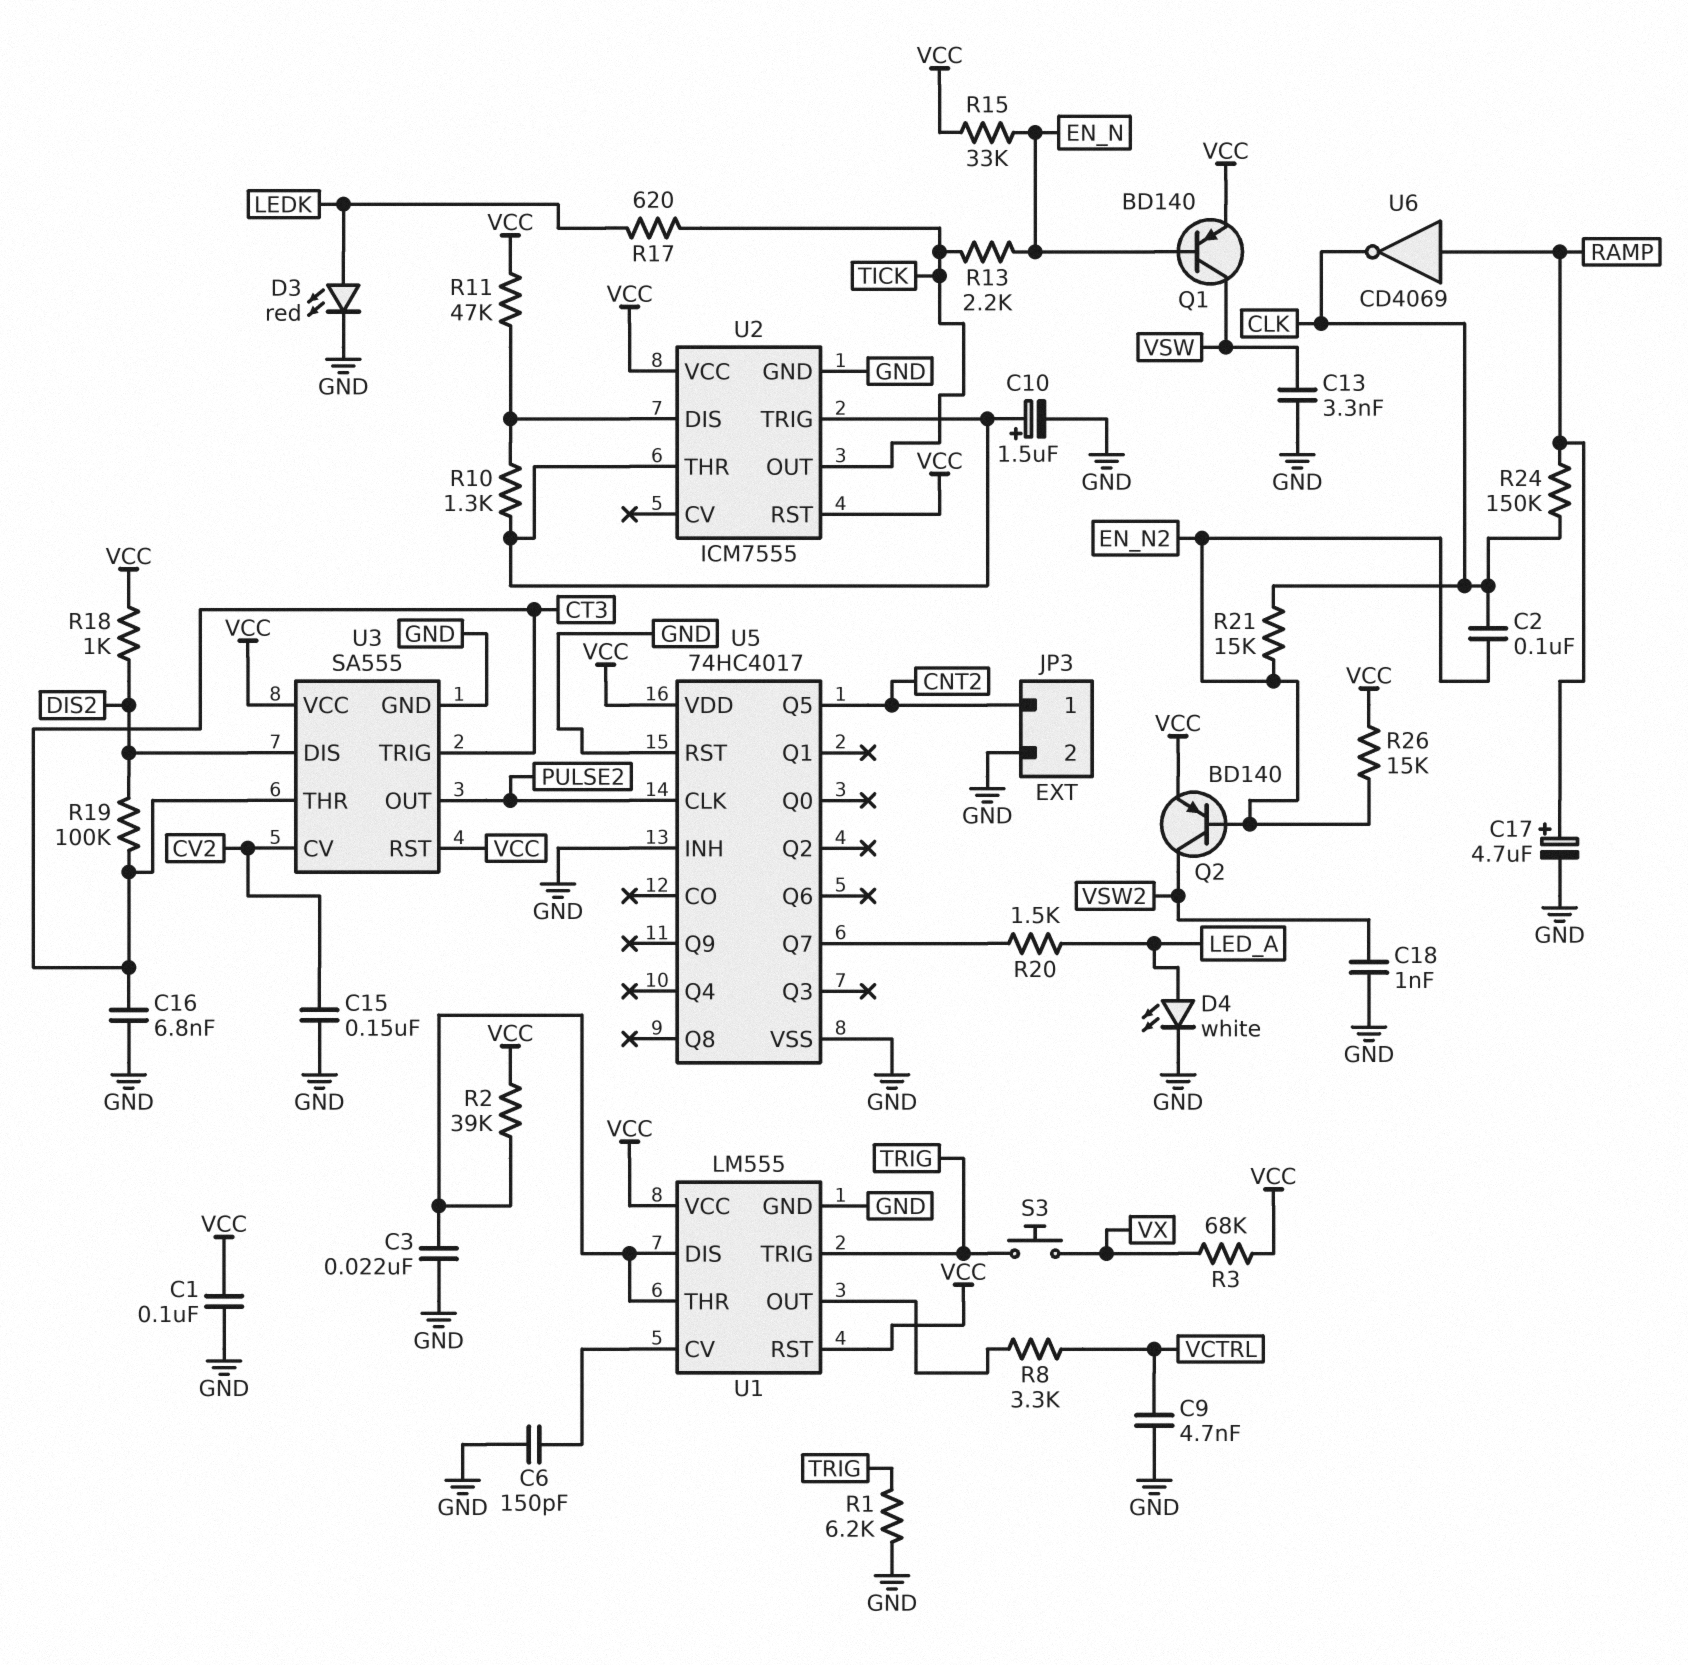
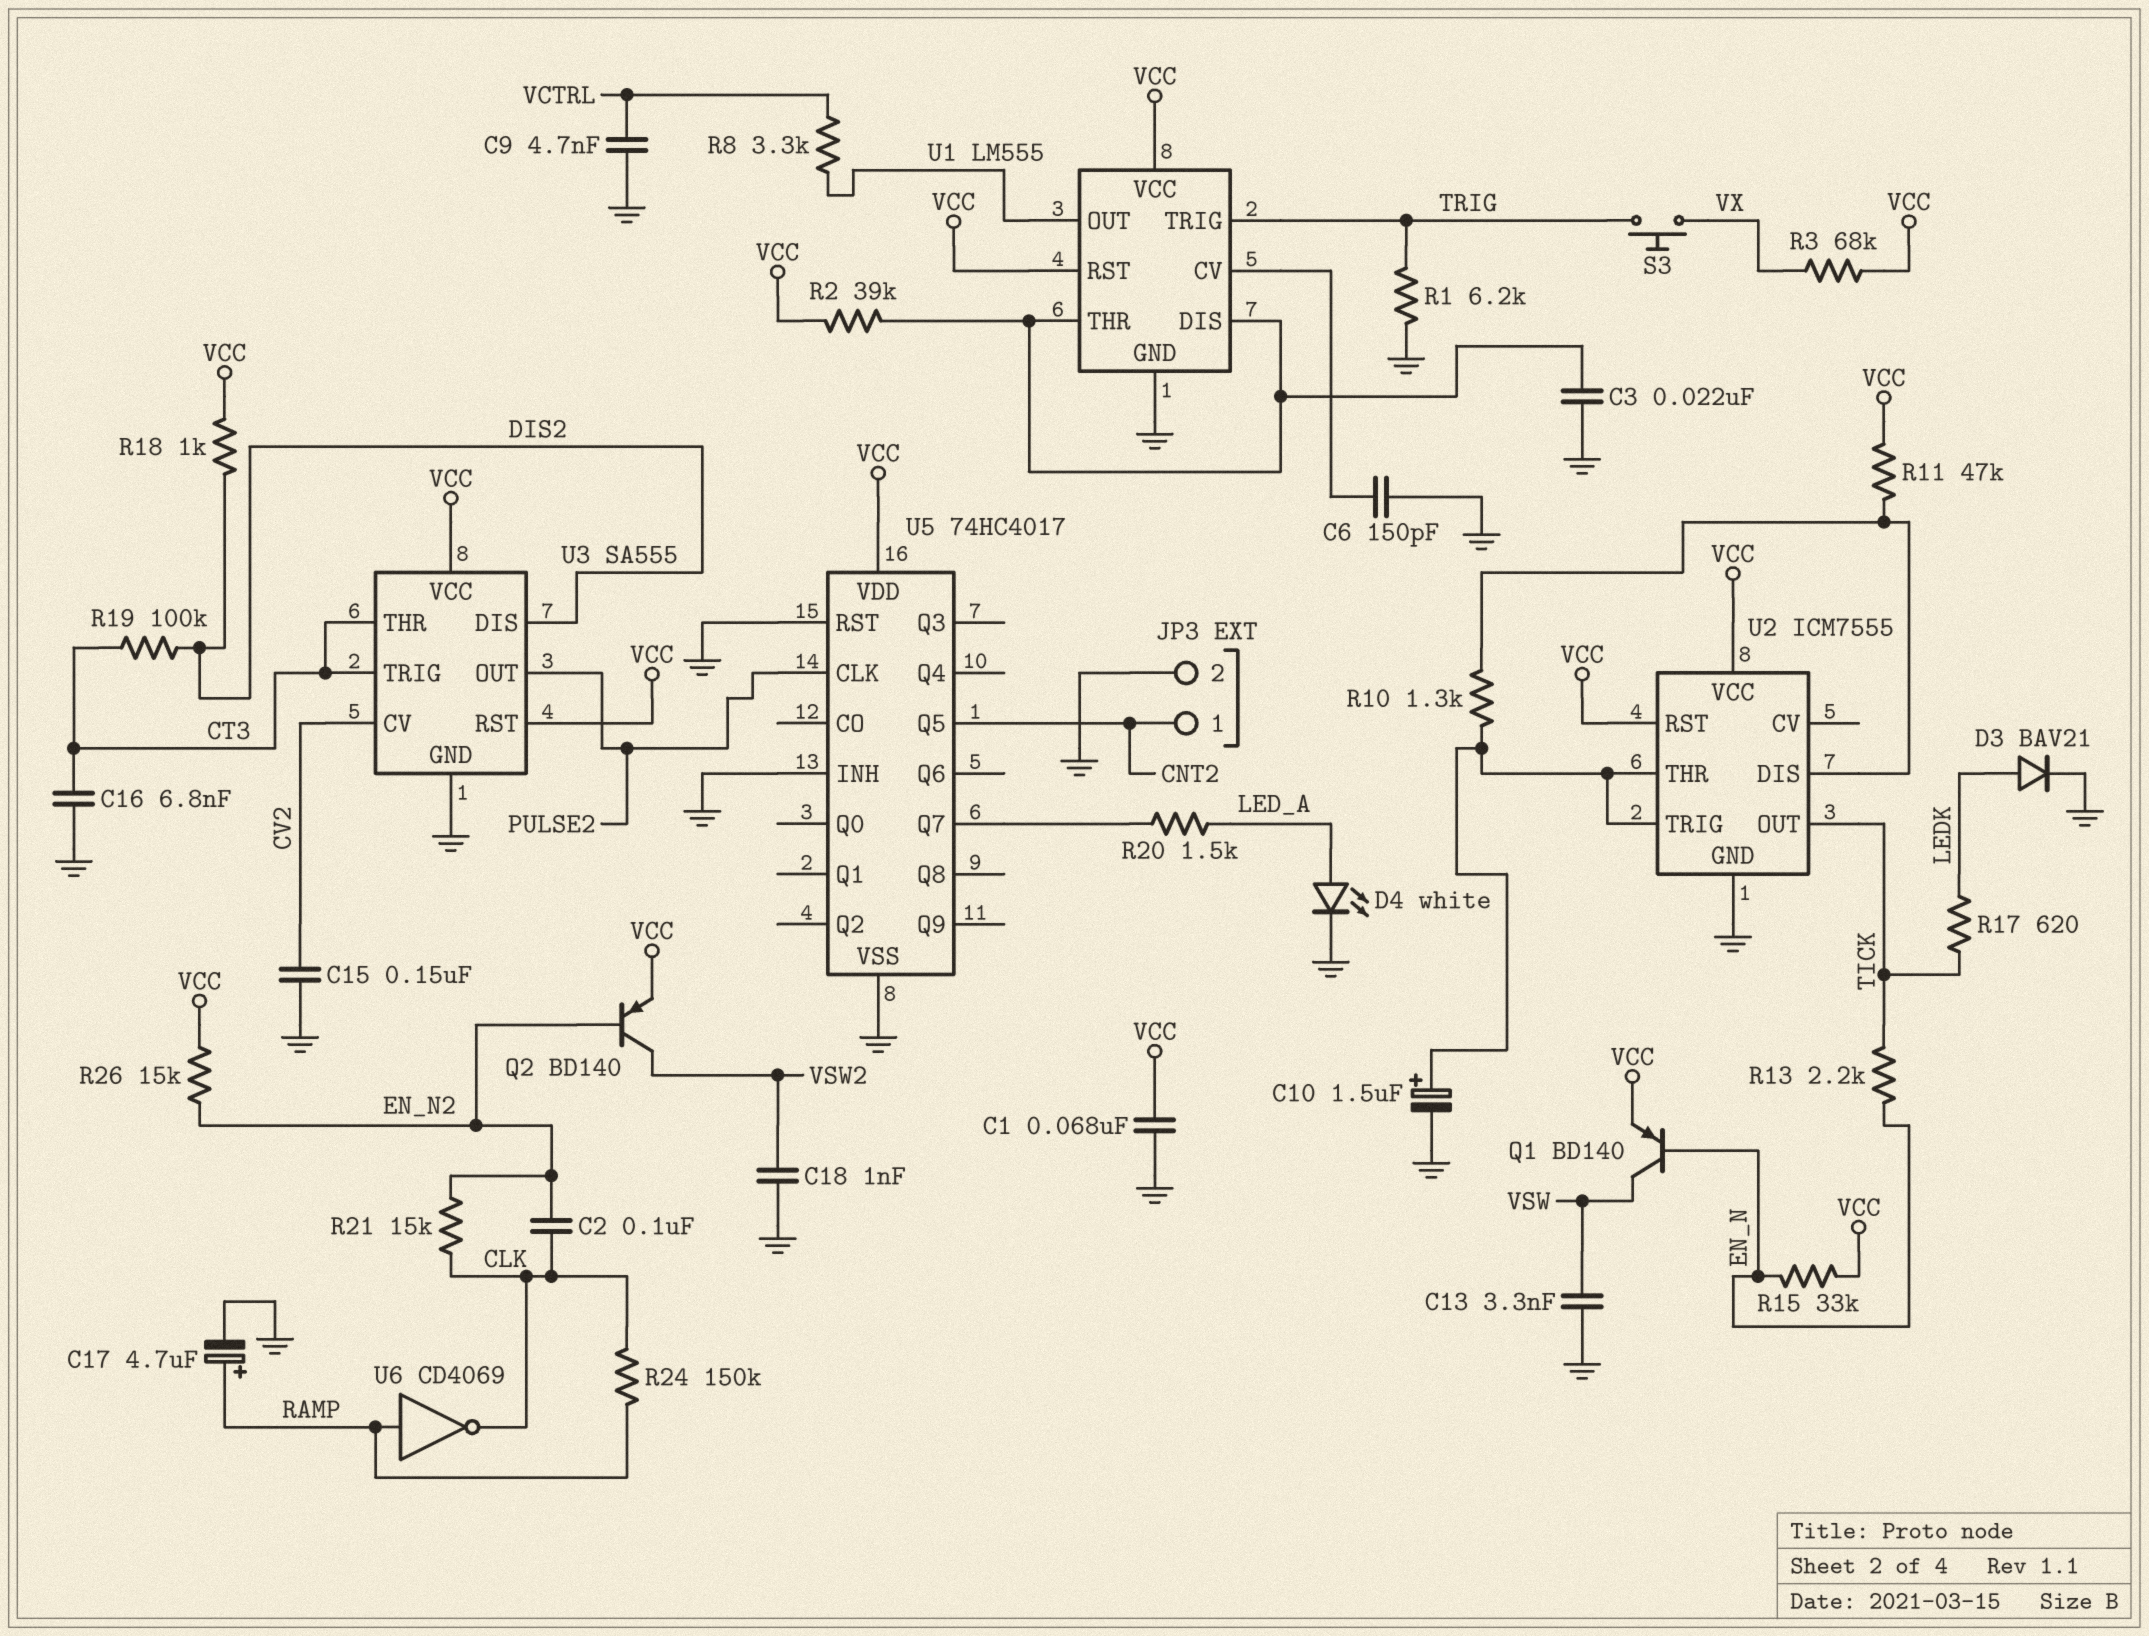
C1: 100nF (GND, VCC) -> 68nF (GND, VCC)
D3: LED red (A LEDK, K GND) -> diode BAV21 (A LEDK, K GND)

